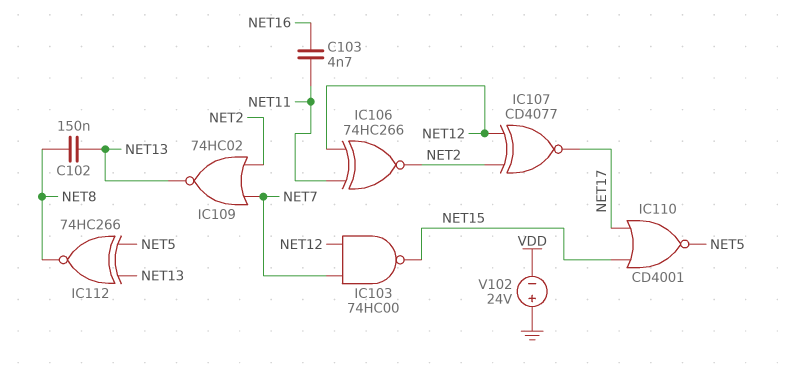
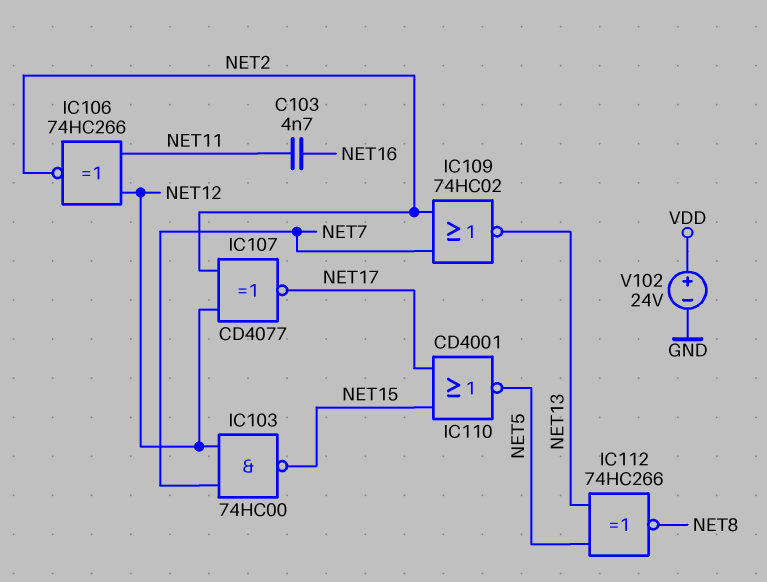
C102: 150nF (NET8, NET13) -> none
V102: 24V (plus GND, minus VDD) -> 24V (plus VDD, minus GND)

